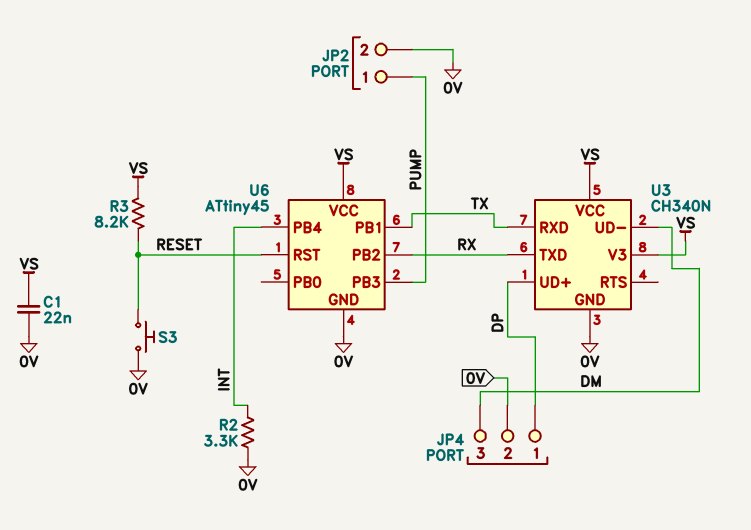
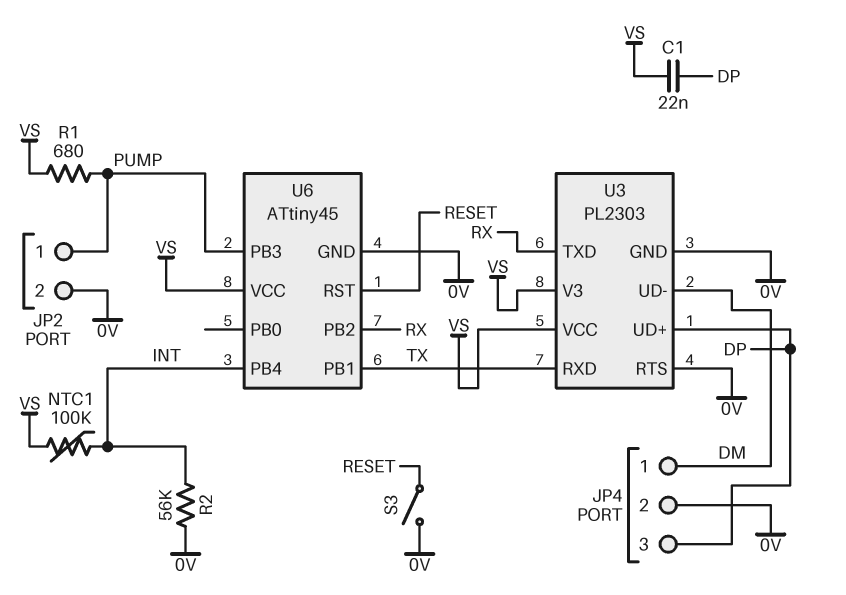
C1: 22nF (0V, VS) -> 22nF (DP, VS)
JP4 pin 1: DP -> DM
JP4 pin 3: DM -> DP
NTC1: none -> 100k (INT, VS)
R1: none -> 680 (PUMP, VS)
R2: 3.3k (0V, INT) -> 56k (0V, INT)
R3: 8.2k (RESET, VS) -> none
S3: button (0V, RESET) -> switch (0V, RESET)
U3: CH340N -> PL2303
U3 pin RTS: none -> 0V

